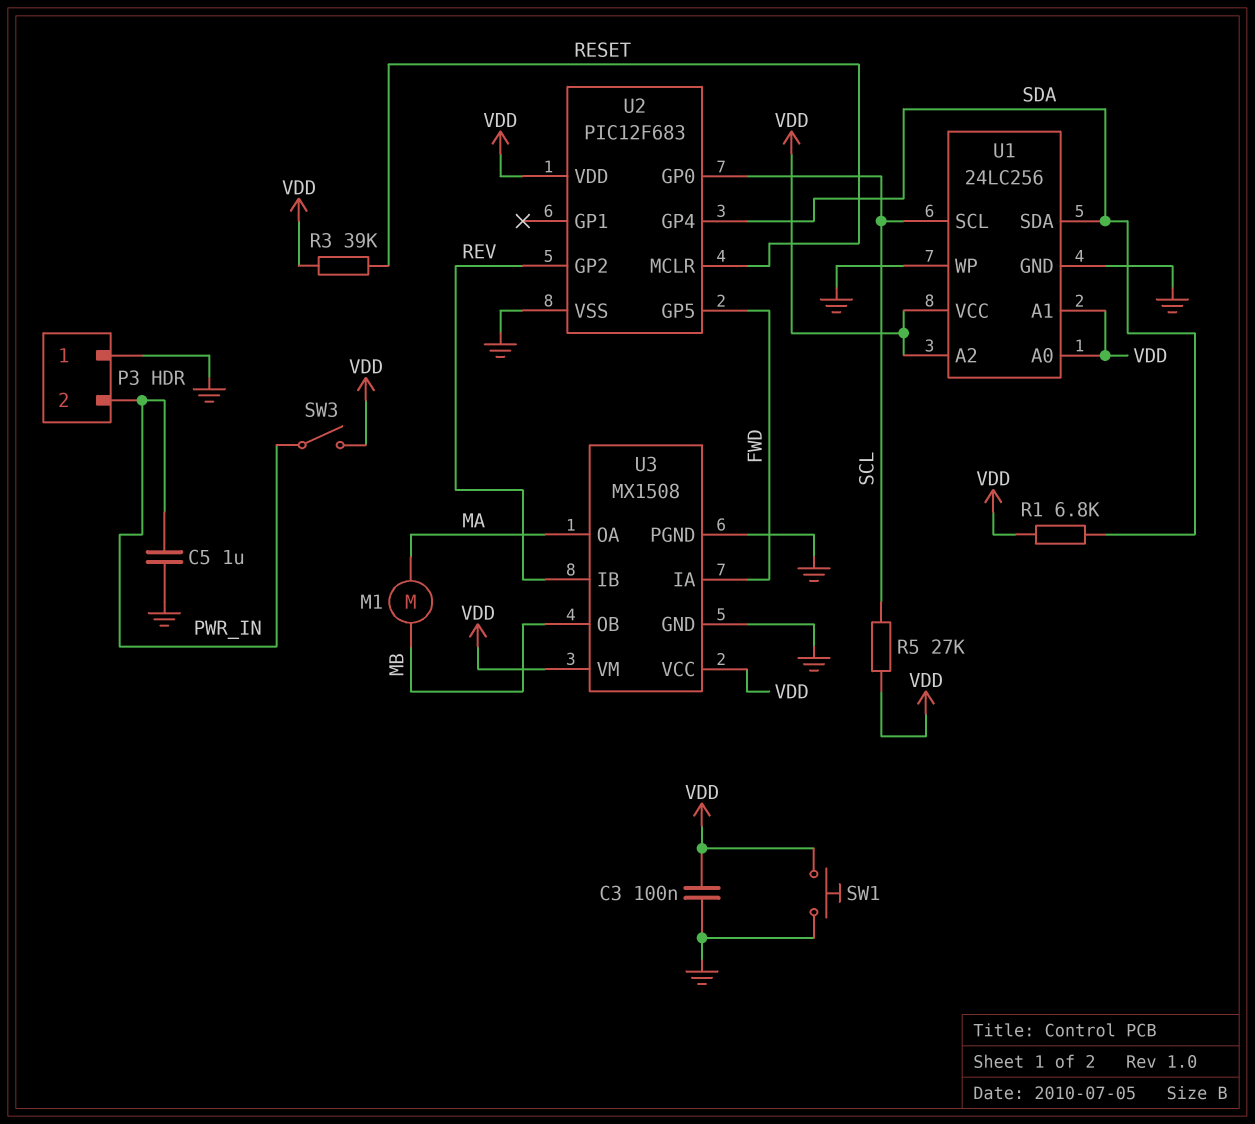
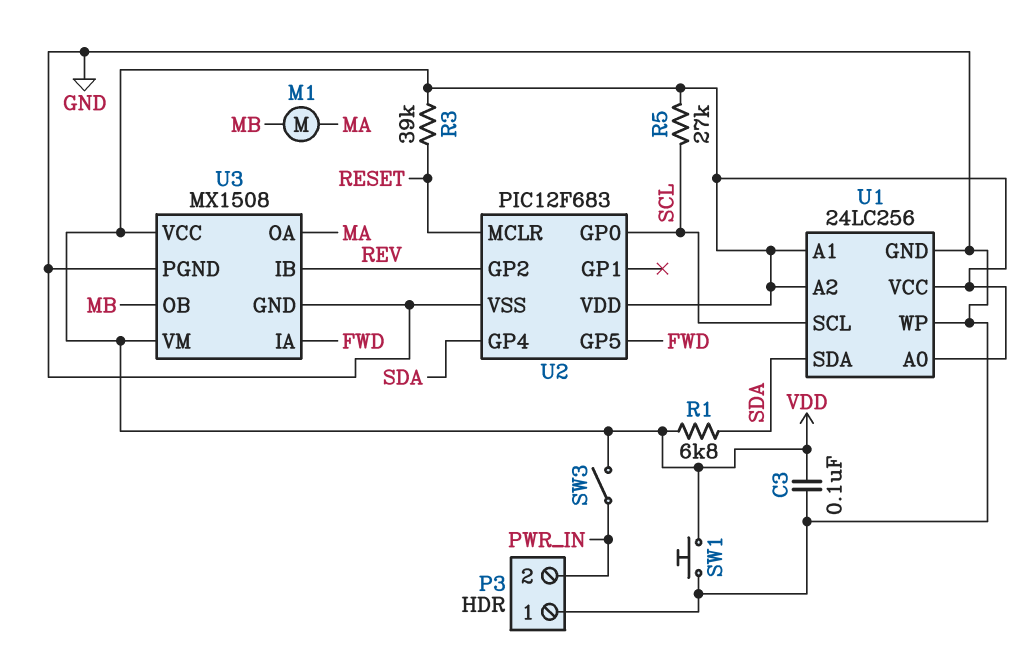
C5: 1uF (GND, PWR_IN) -> none

